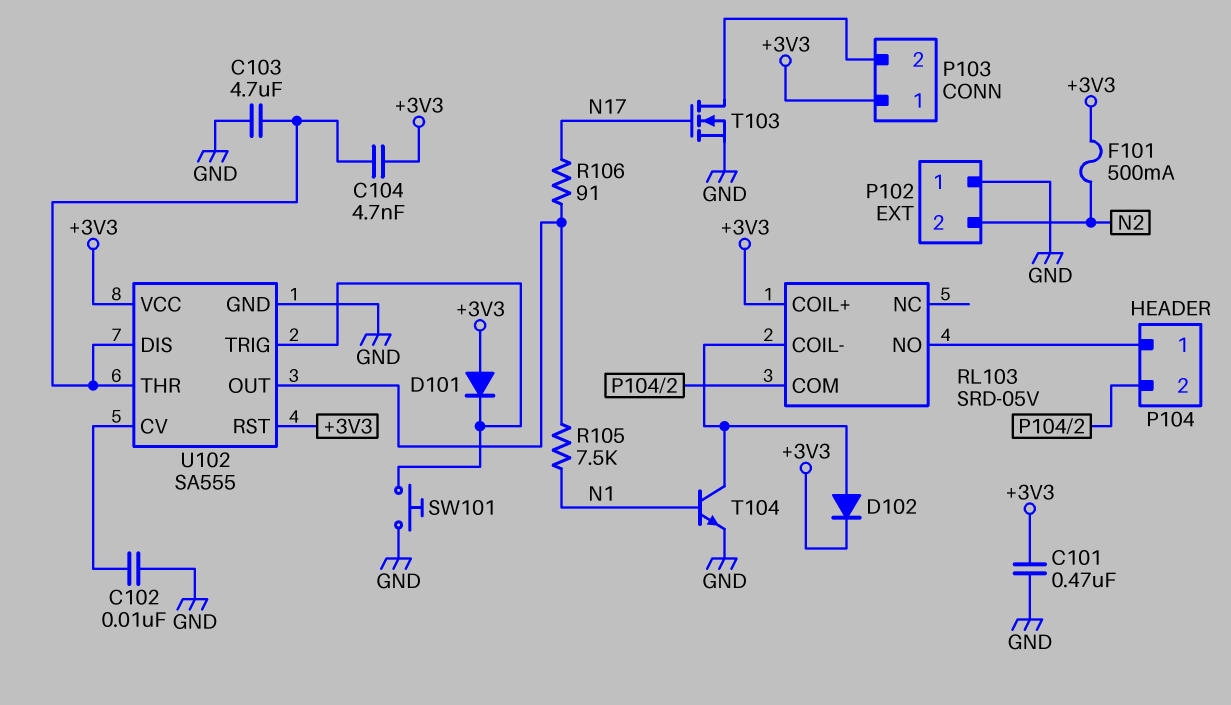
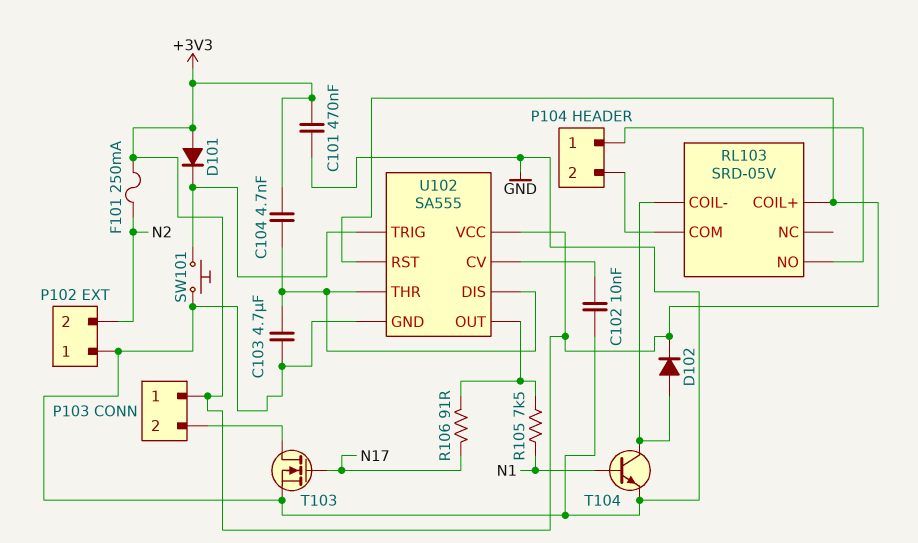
F101: 500mA (+3V3, N2) -> 250mA (+3V3, N2)

